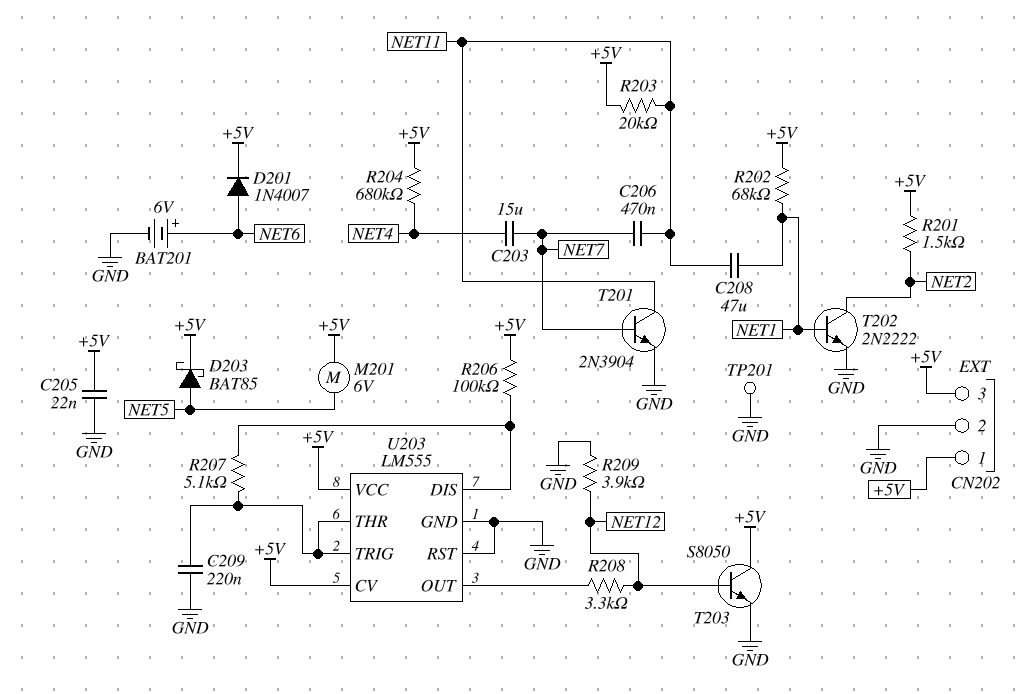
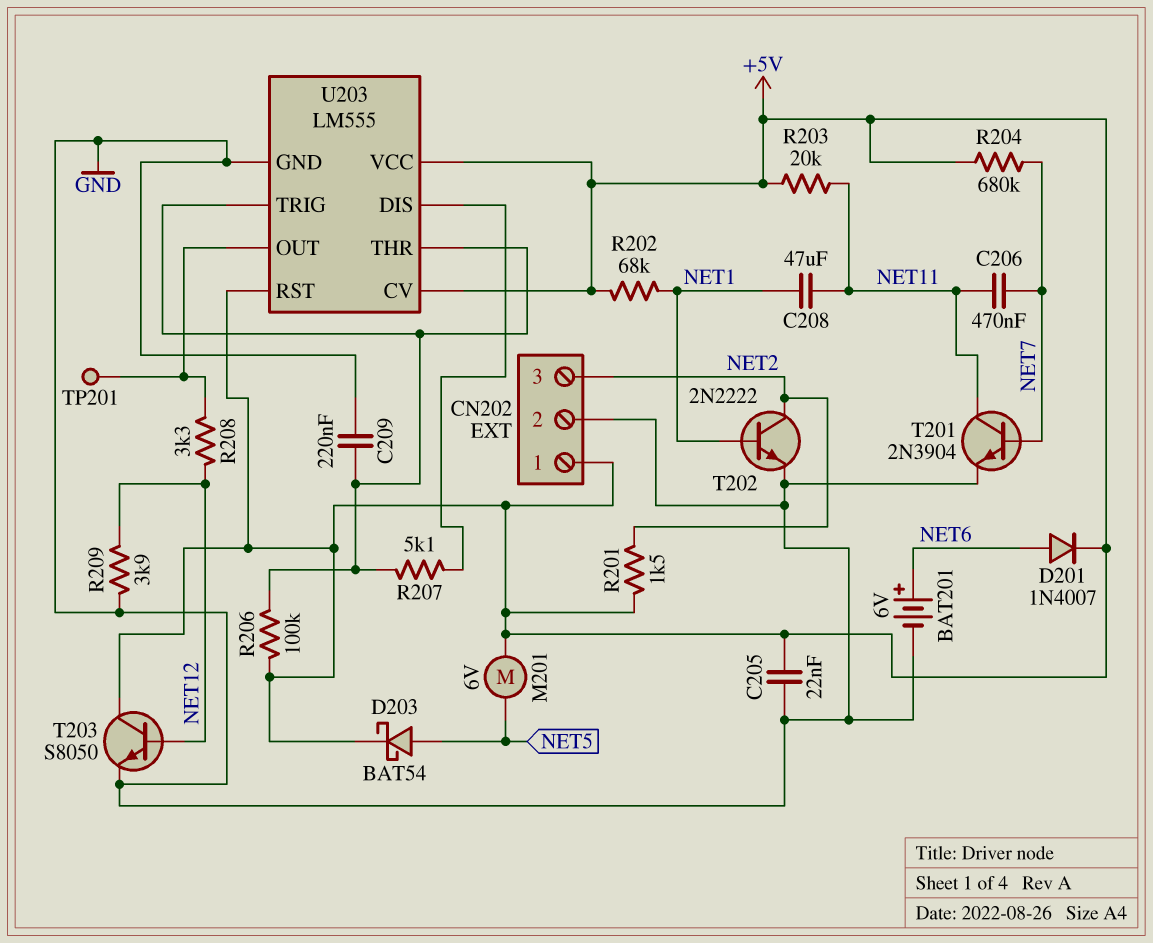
C203: 15uF (NET4, NET7) -> none
CN202 pin 3: +5V -> NET2
D203: schottky BAT85 (A NET5, K +5V) -> schottky BAT54 (A NET5, K +5V)
R204: 680k (+5V, NET4) -> 680k (+5V, NET7)
R206: 100k (+5V, U203/DIS) -> 100k (+5V, U203/THR)
TP201: test point (GND) -> test point (U203/OUT)
U203 pin RST: GND -> +5V

